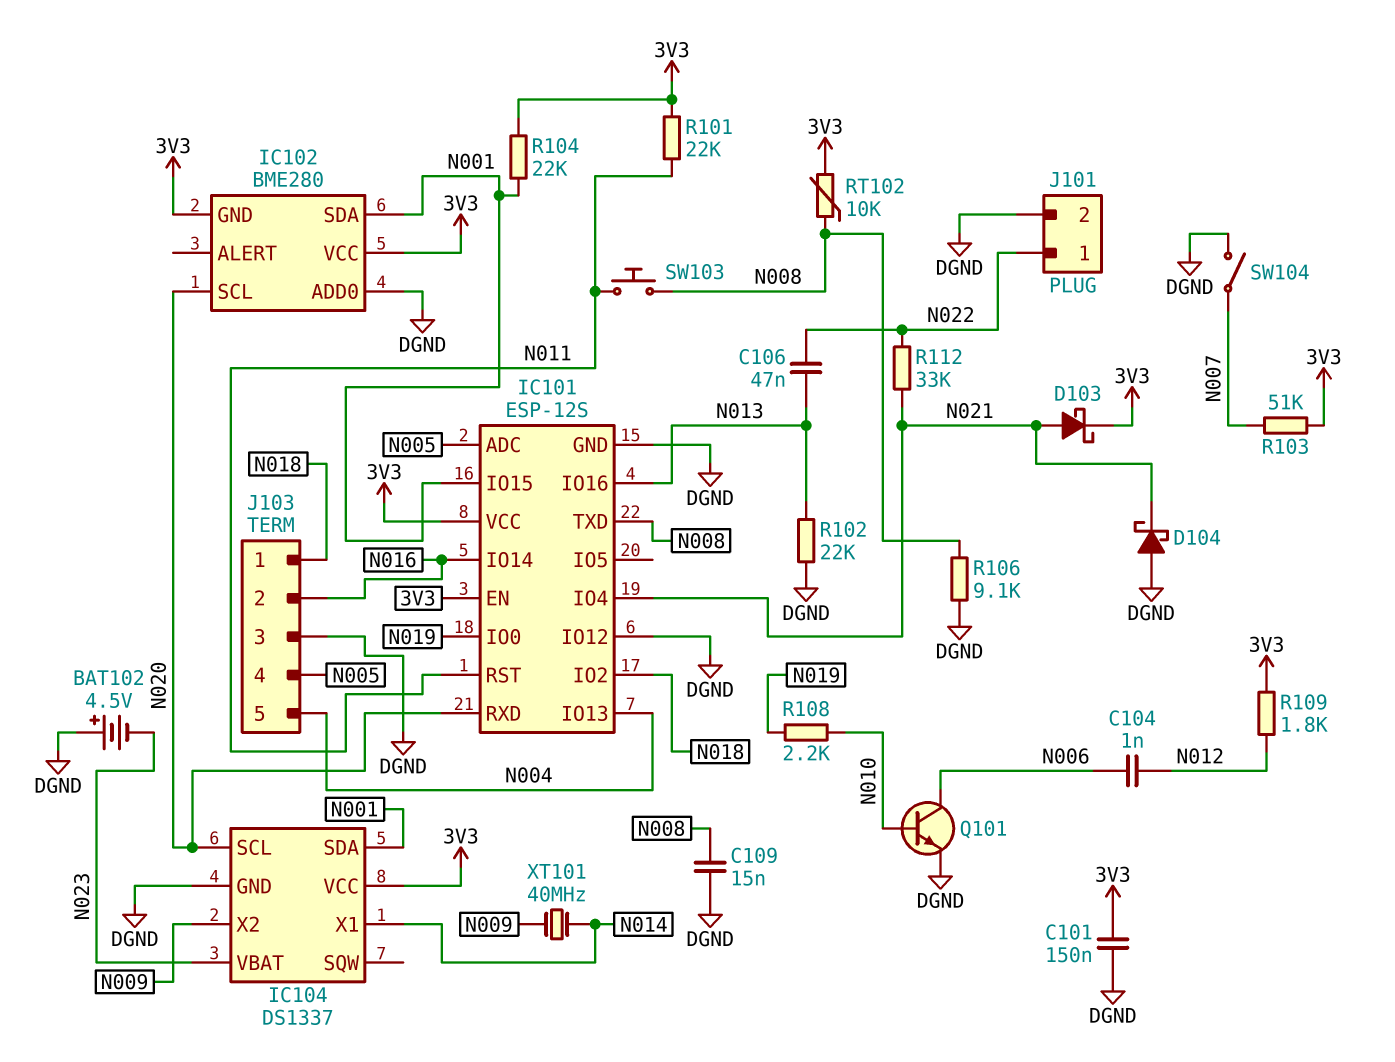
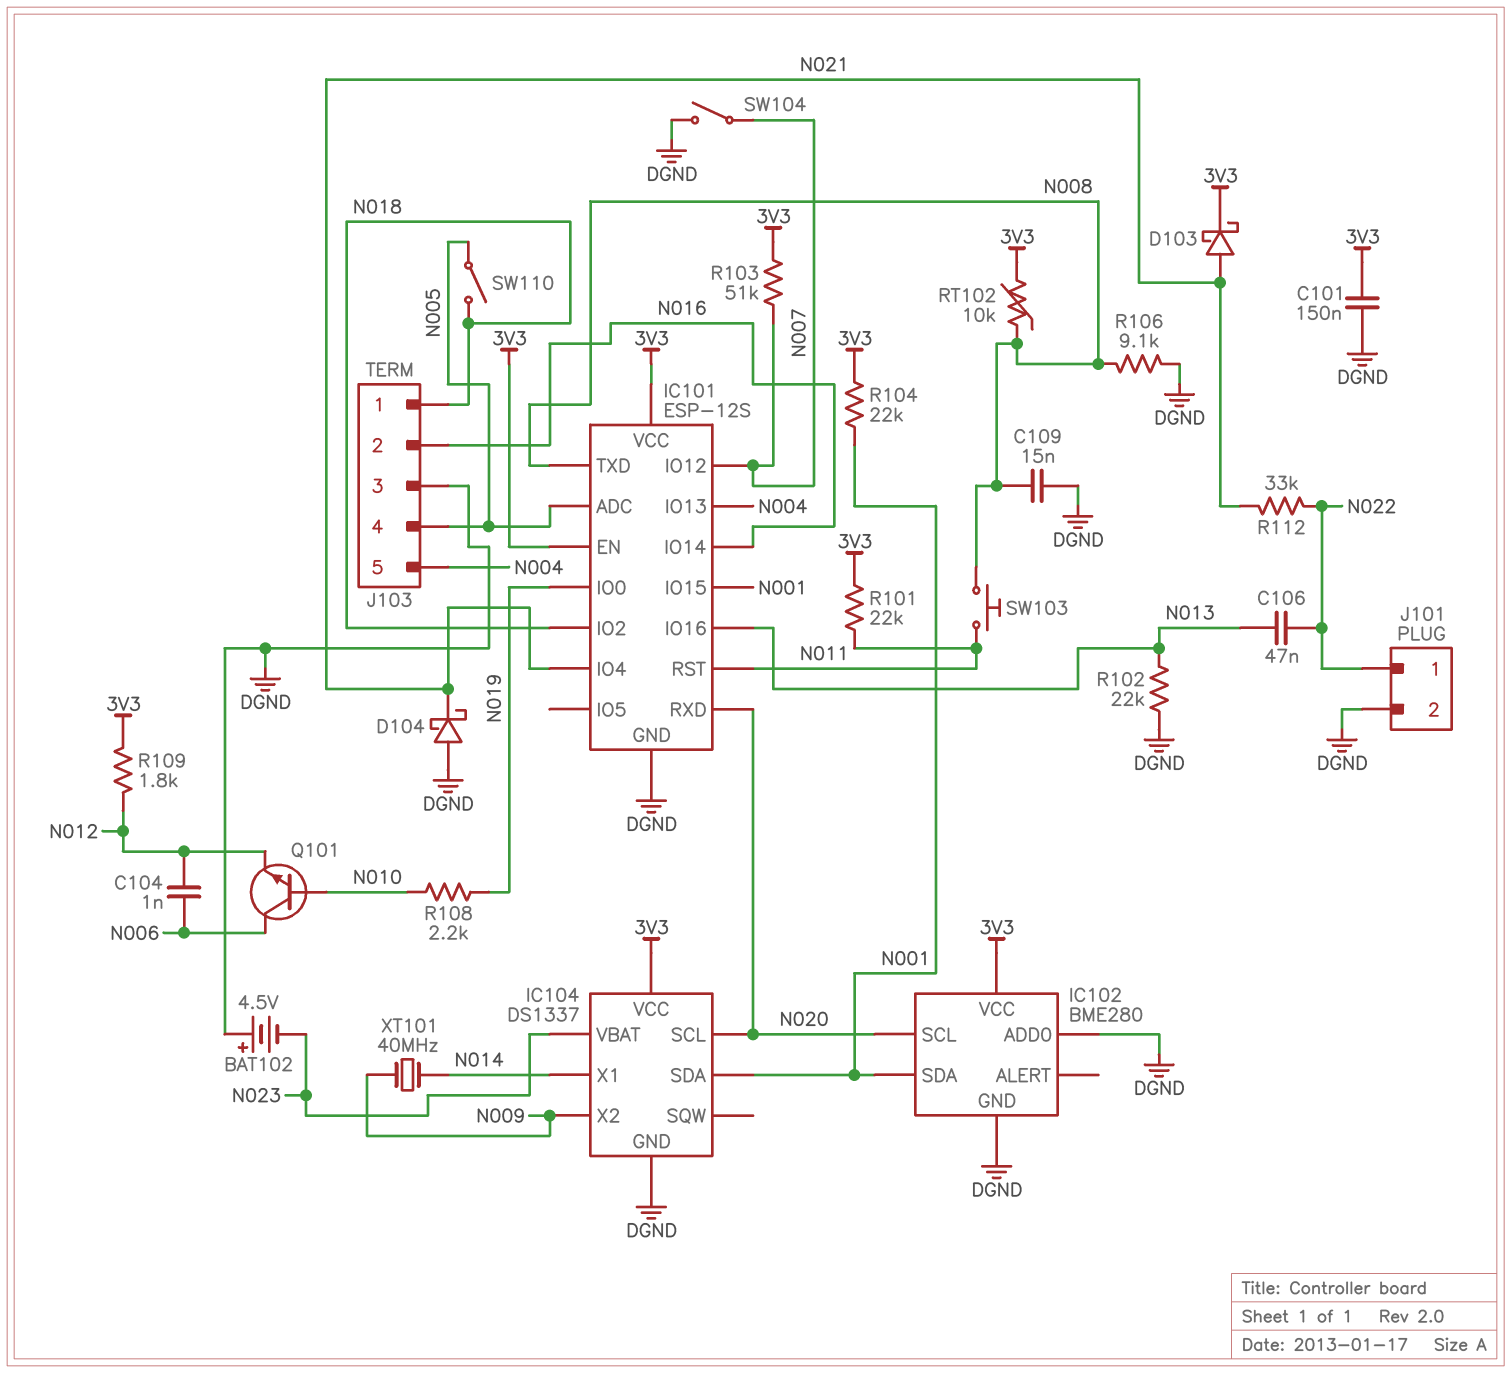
IC101 pin IO12: DGND -> N007
IC102 pin GND: 3V3 -> DGND
Q101: NPN (B N010, C N006, E DGND) -> NPN (B N010, C N006, E N012)
SW110: none -> switch (N005, N018)

